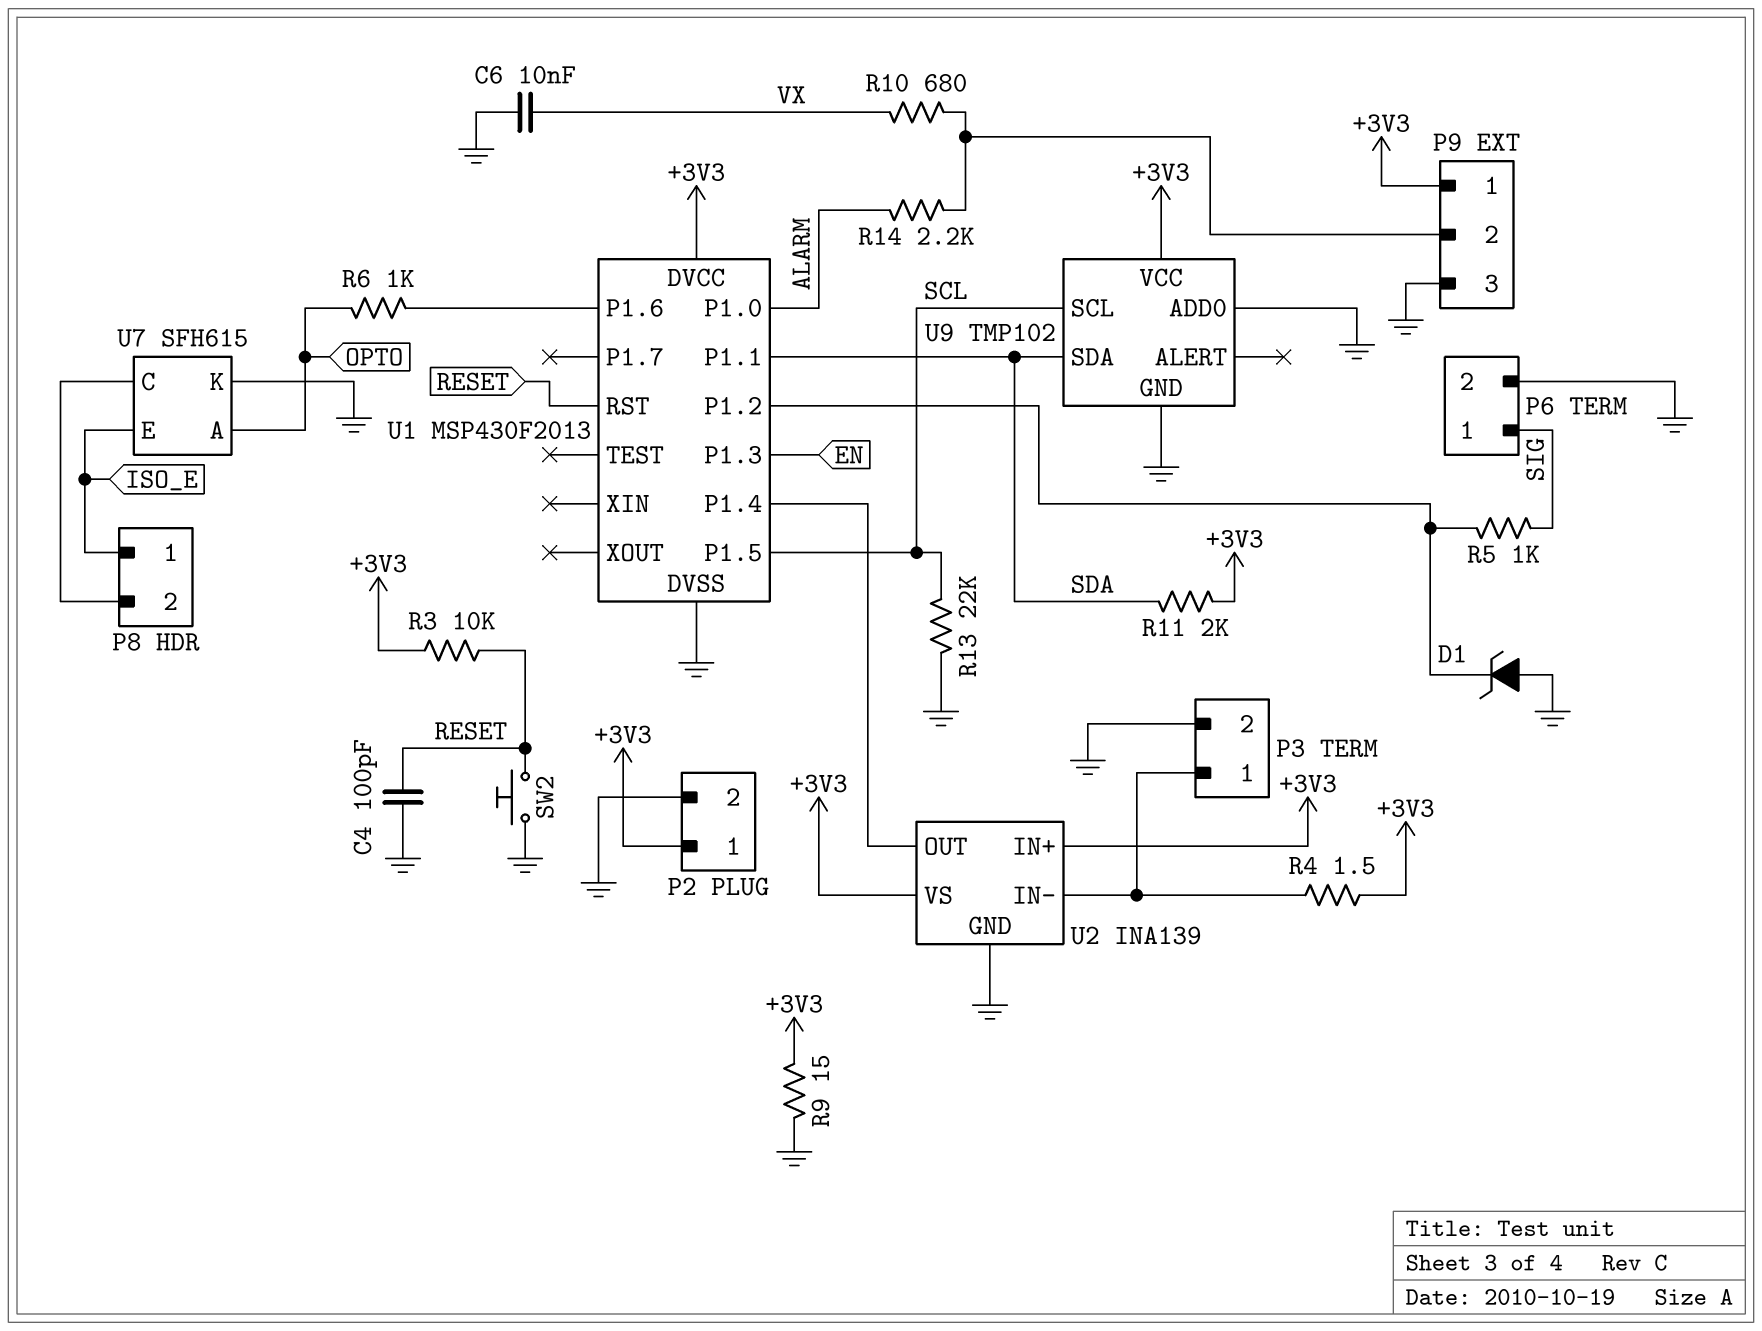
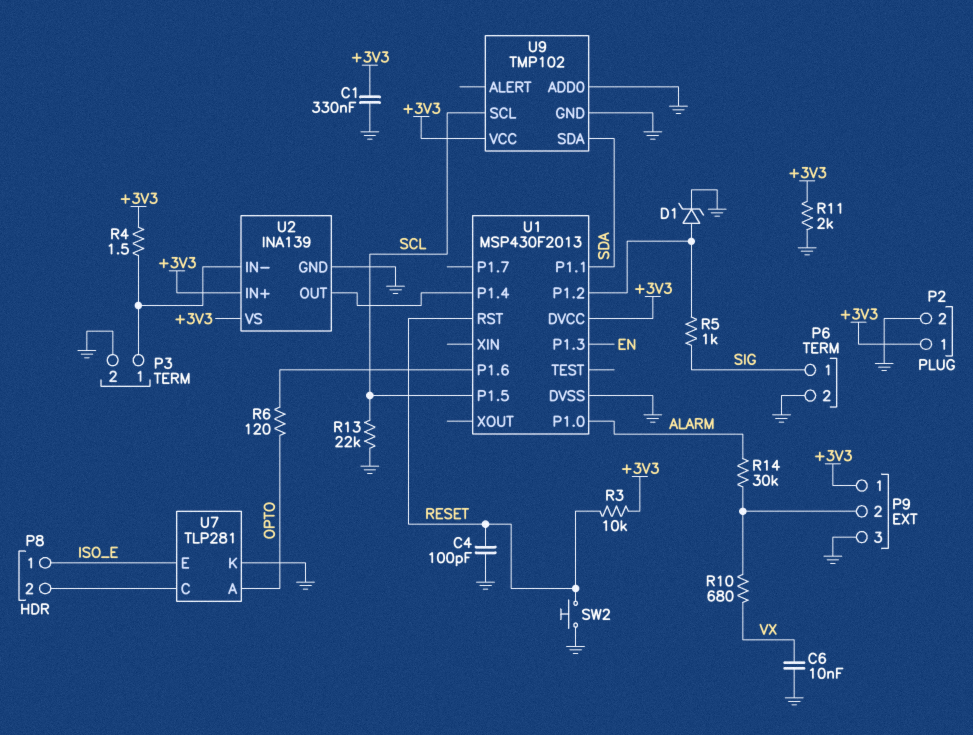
C1: none -> 330nF (+3V3, GND)
D1: zener (A GND, K U1/P1.2) -> zener (A U1/P1.2, K GND)
R6: 1k (OPTO, U1/P1.6) -> 120 (OPTO, U1/P1.6)
R9: 15 (+3V3, GND) -> none
R11: 2k (+3V3, SDA) -> 2k (+3V3, GND)
R14: 2.2k (ALARM, P9/2) -> 30k (ALARM, P9/2)
U7: SFH615 -> TLP281

